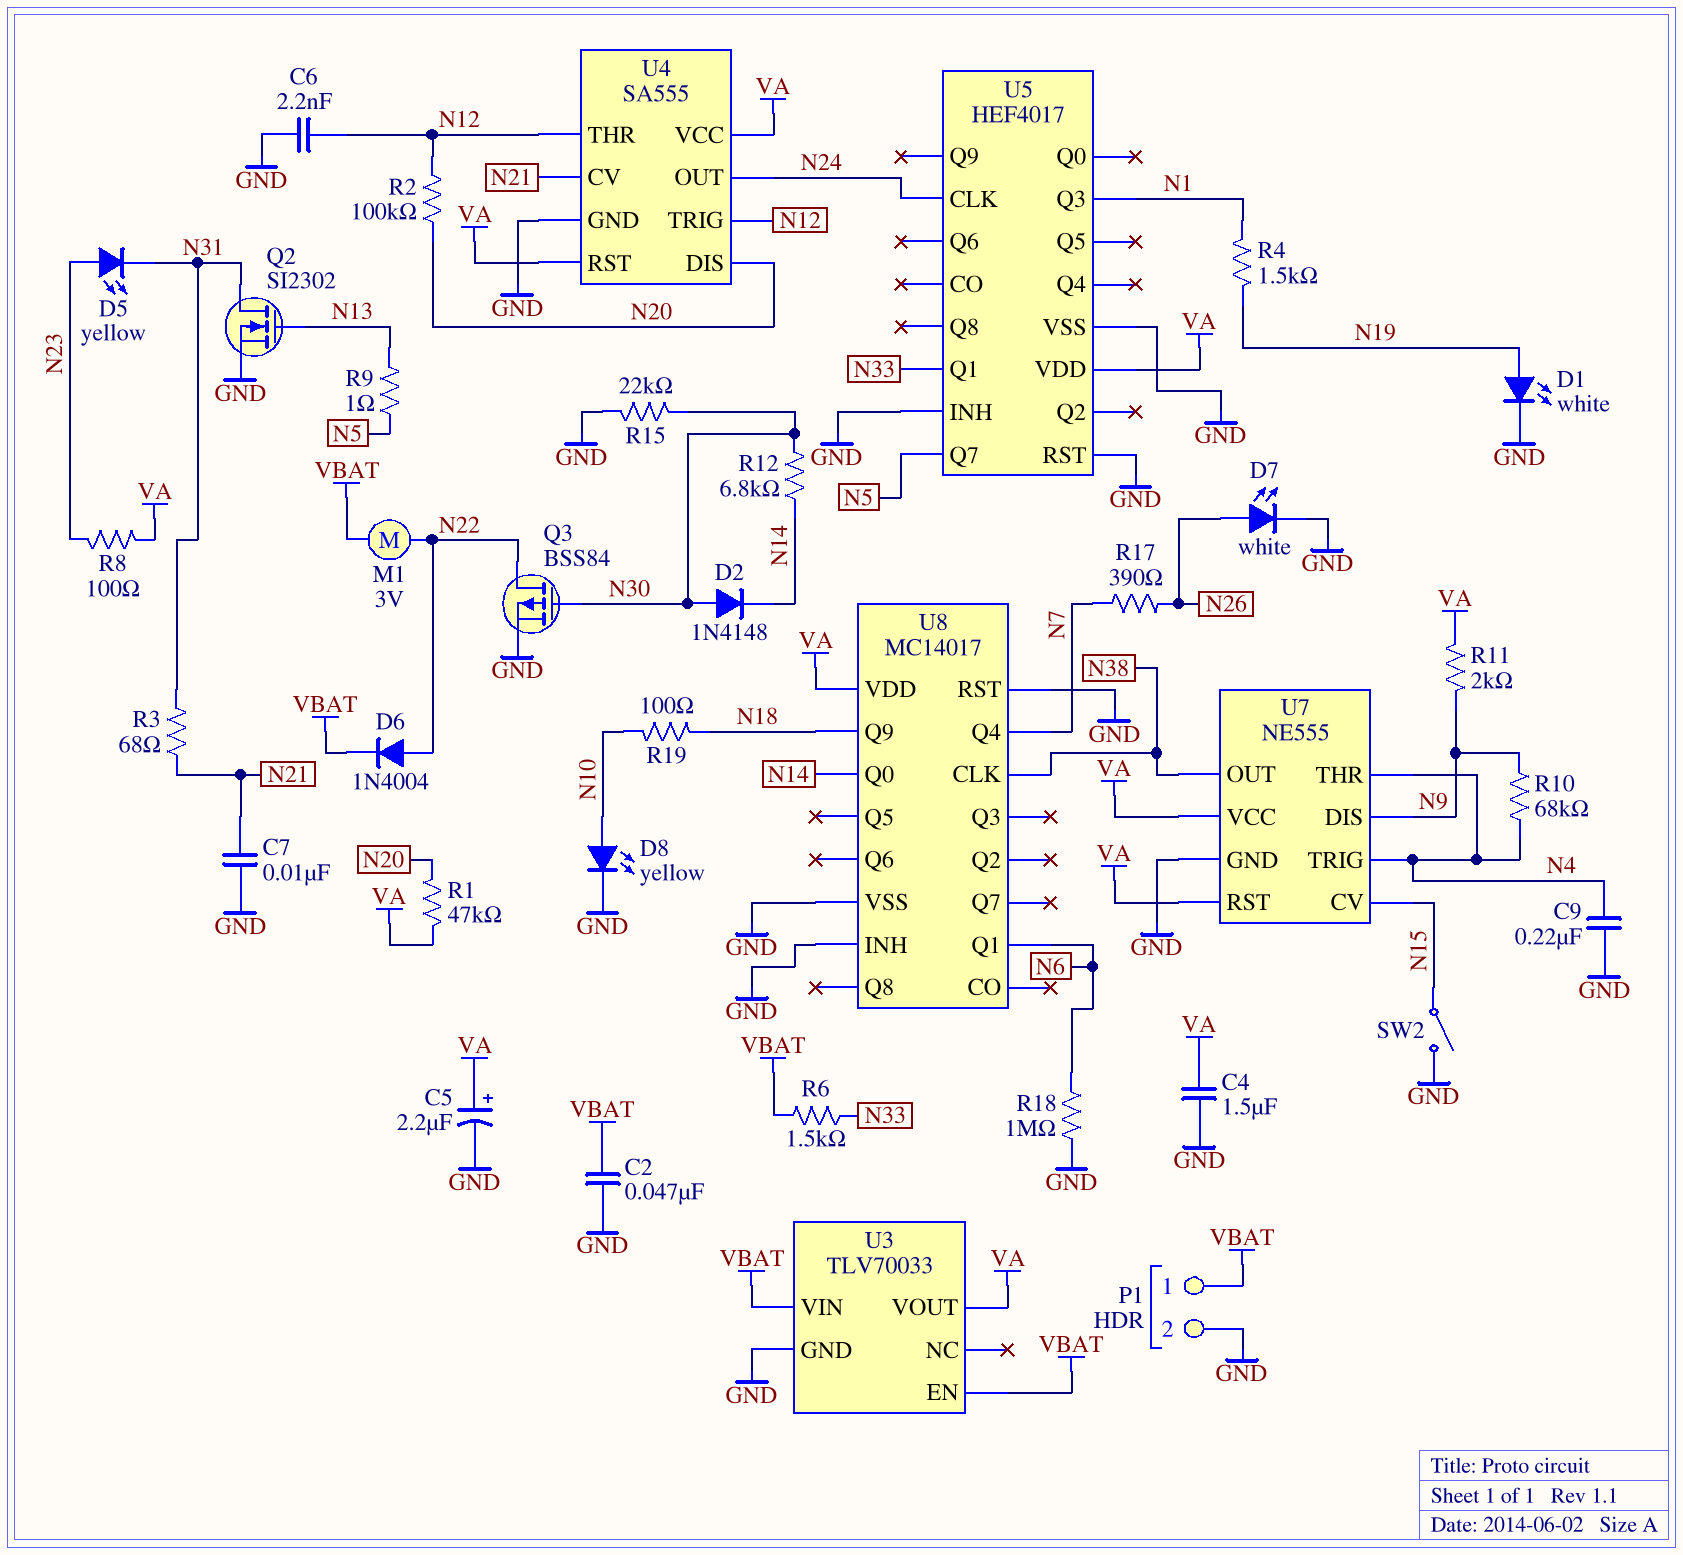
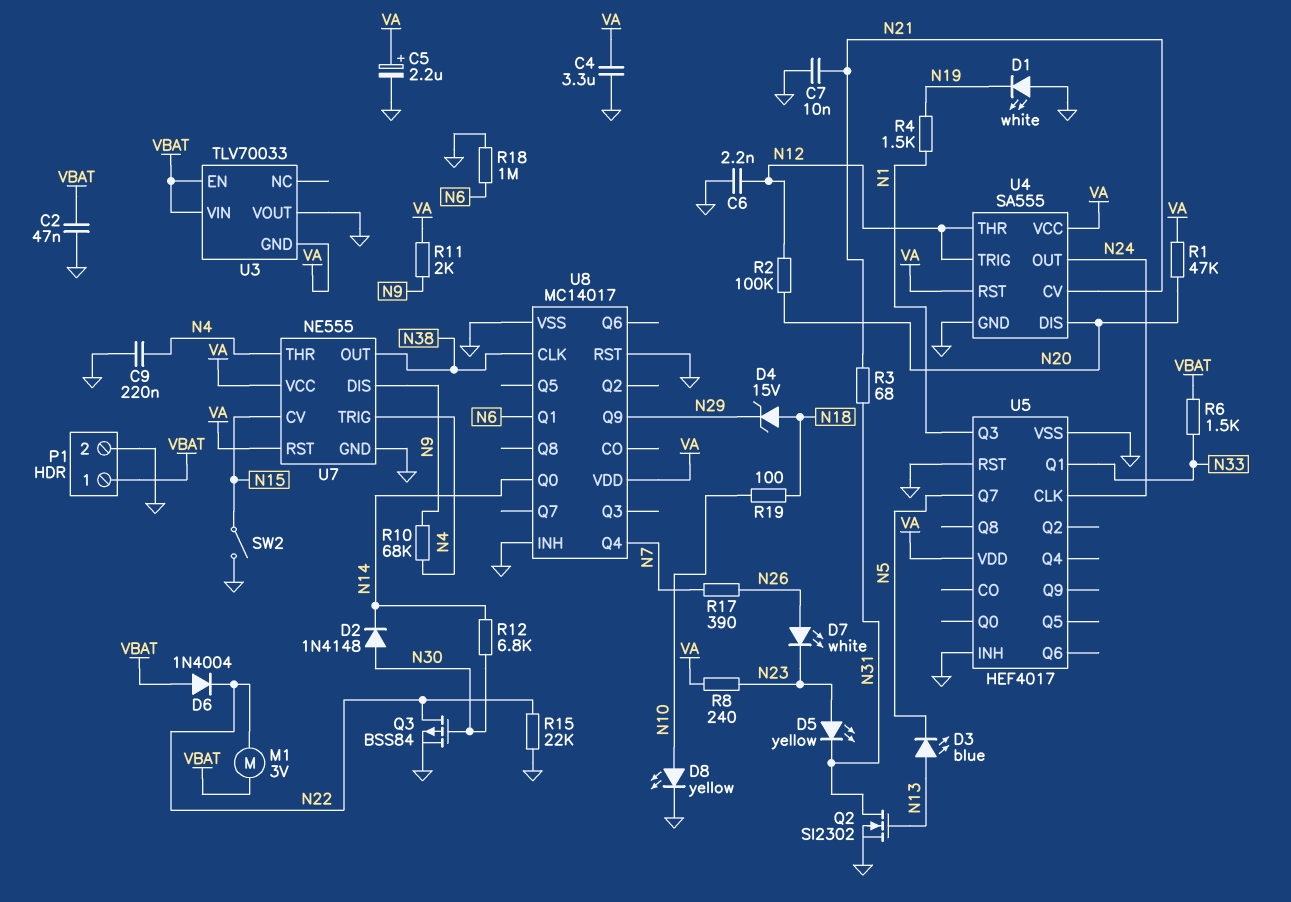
C4: 1.5uF (GND, VA) -> 3.3uF (GND, VA)
D1: LED white (A N19, K GND) -> LED white (A GND, K N19)
D3: none -> LED blue (A N13, K N5)
D4: none -> zener 15V (A N18, K N29)
D6: diode 1N4004 (A N22, K VBAT) -> diode 1N4004 (A VBAT, K N22)
D7: LED white (A N26, K GND) -> LED white (A N26, K N23)
R8: 100 (N23, VA) -> 240 (N23, VA)
R9: 1 (N5, N13) -> none
R15: 22k (GND, N30) -> 22k (GND, N22)
U3 pin GND: GND -> VA
U3 pin VOUT: VA -> GND
U8 pin Q9: N18 -> N29

